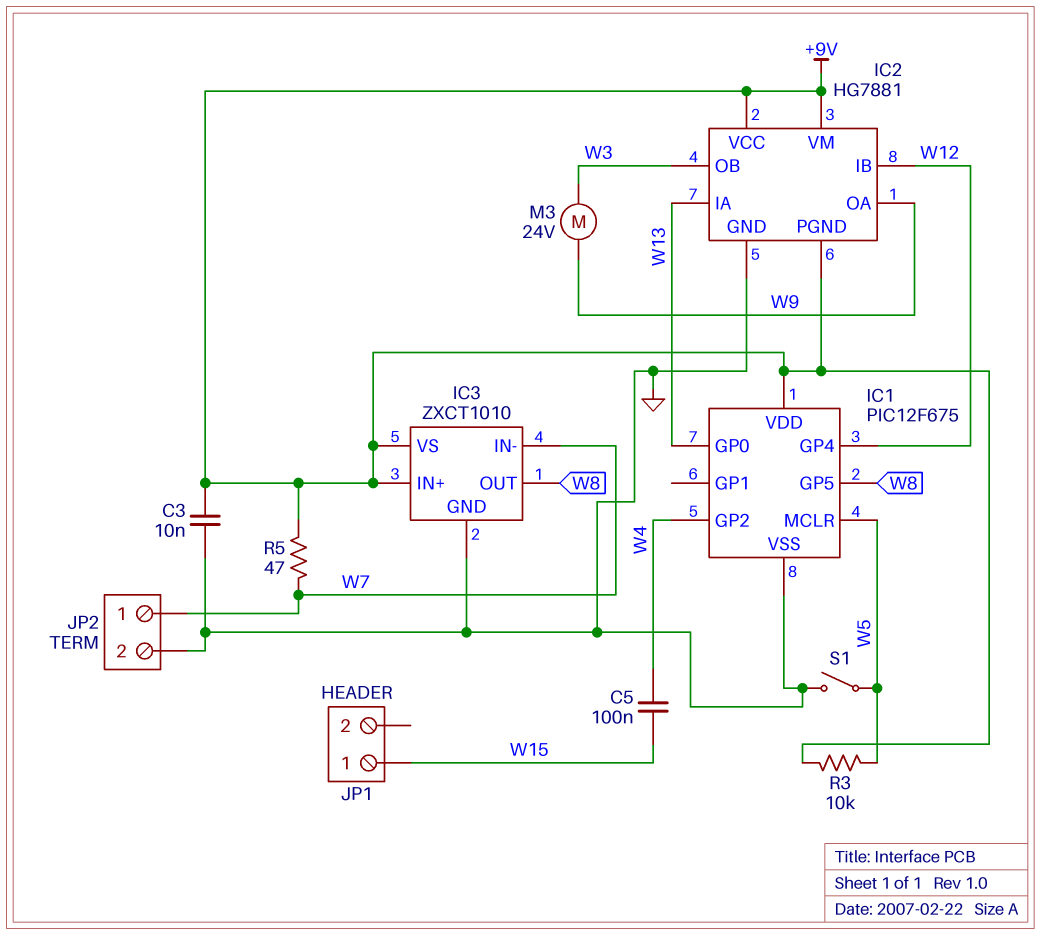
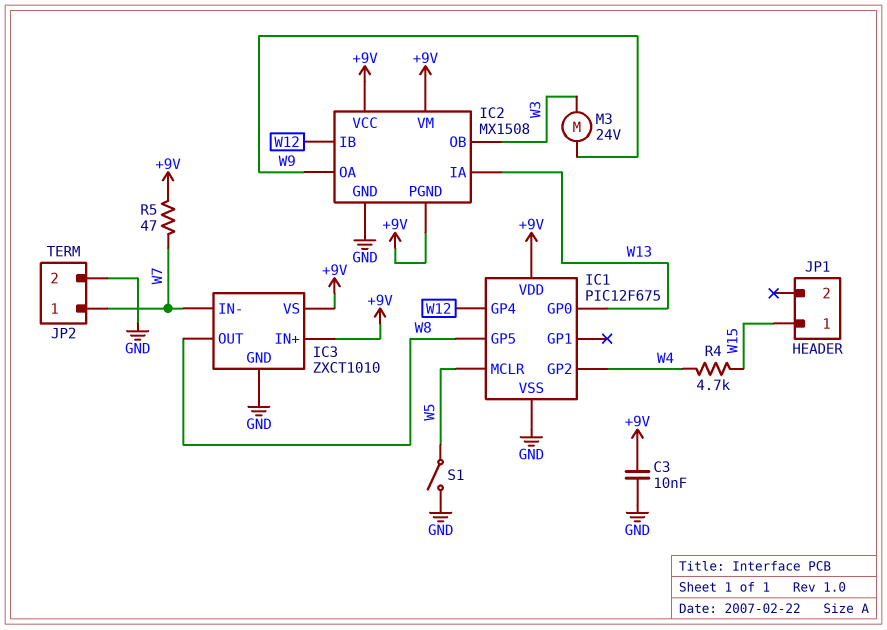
C5: 100nF (W4, W15) -> none
IC2: HG7881 -> MX1508
R3: 10k (+9V, W5) -> none
R4: none -> 4.7k (W4, W15)

